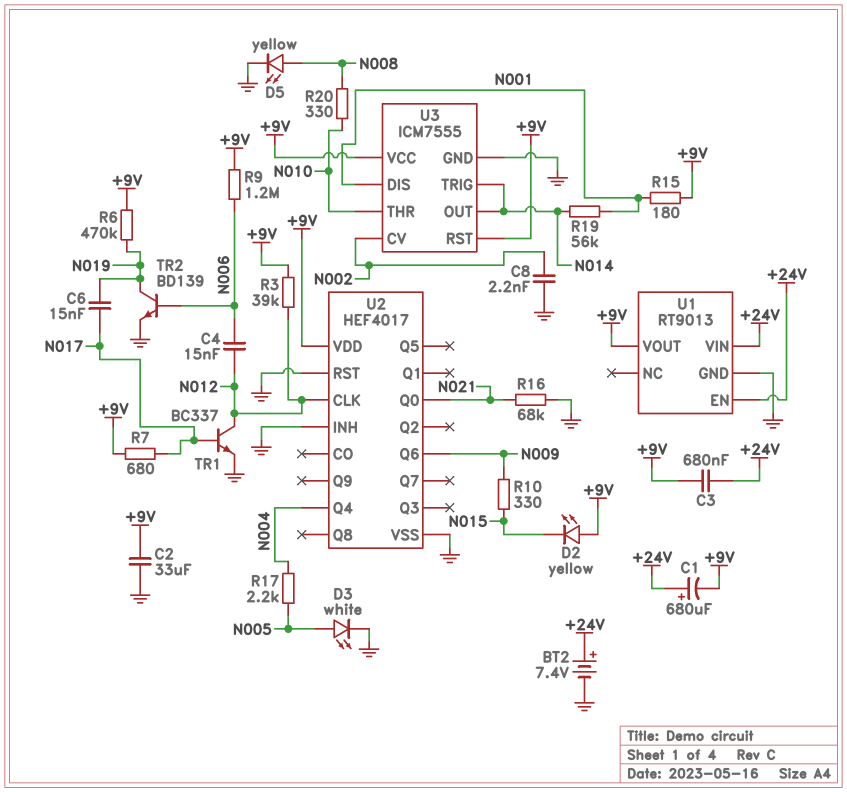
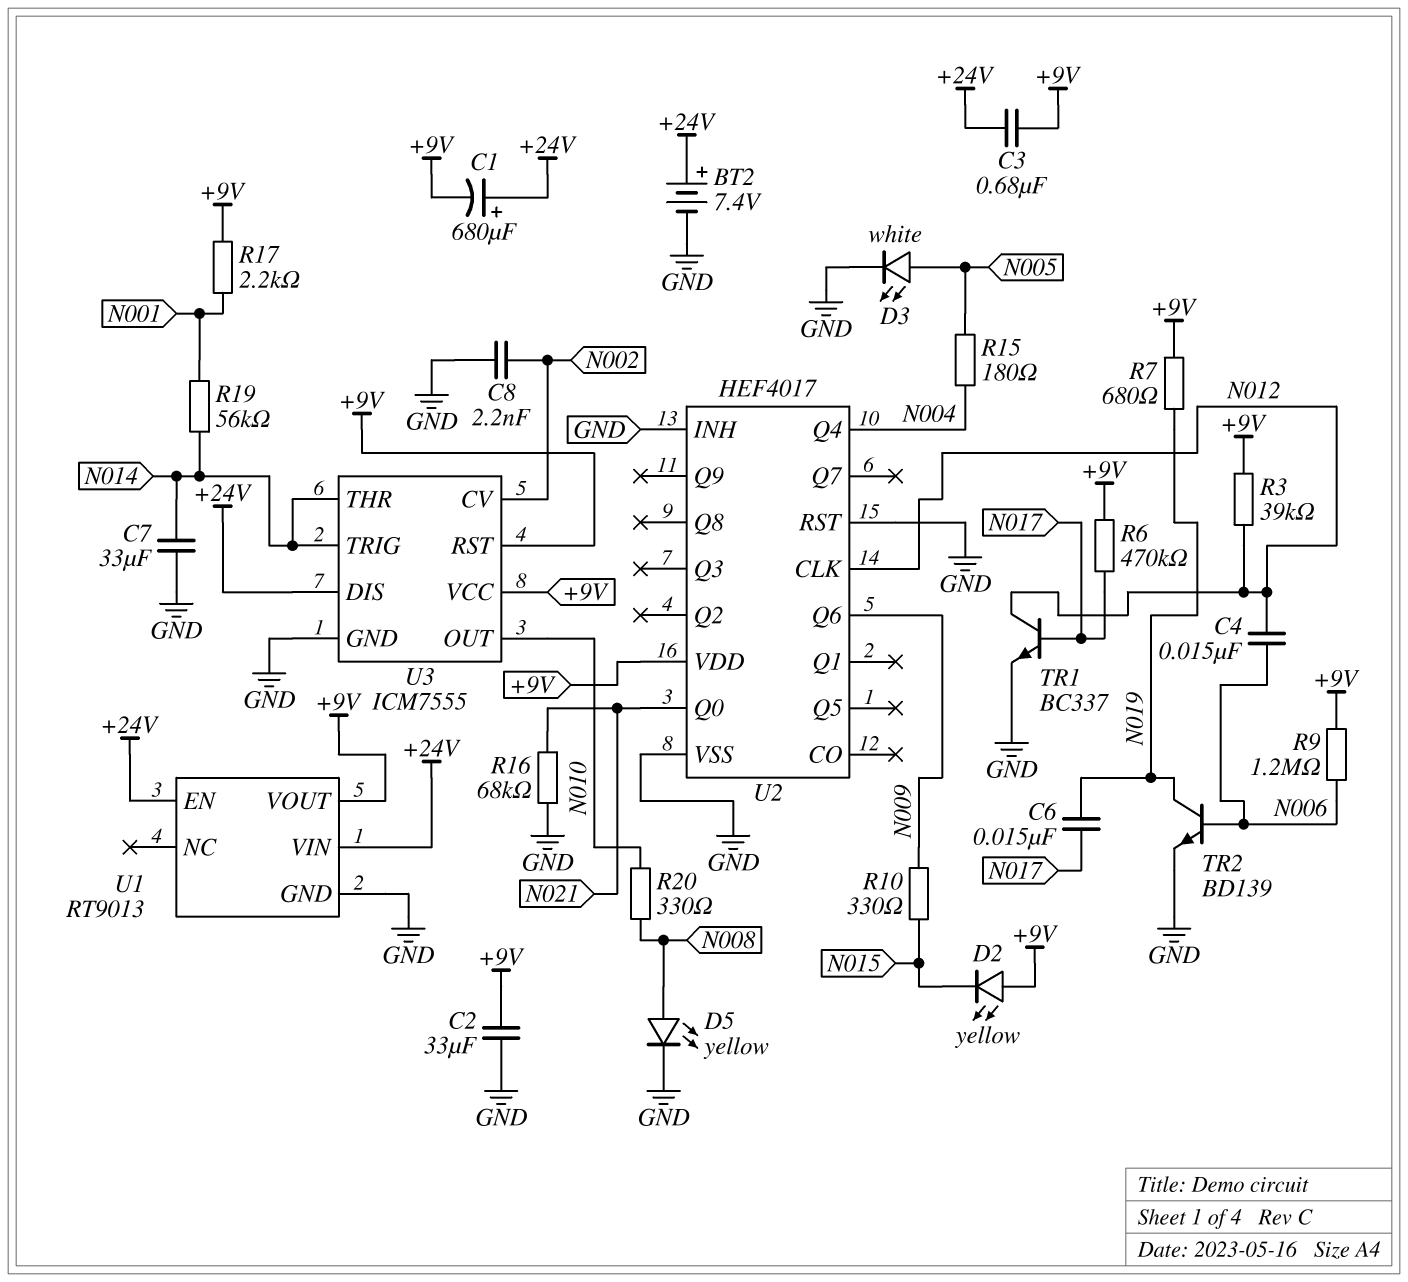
C7: none -> 33uF (GND, N014)
R6: 470k (+9V, N019) -> 470k (+9V, N017)
R7: 680 (+9V, N017) -> 680 (+9V, N019)
R15: 180 (+9V, N001) -> 180 (N004, N005)
R17: 2.2k (N004, N005) -> 2.2k (+9V, N001)
U3 pin DIS: N001 -> +24V
U3 pin OUT: N014 -> N010
U3 pin THR: N010 -> N014

